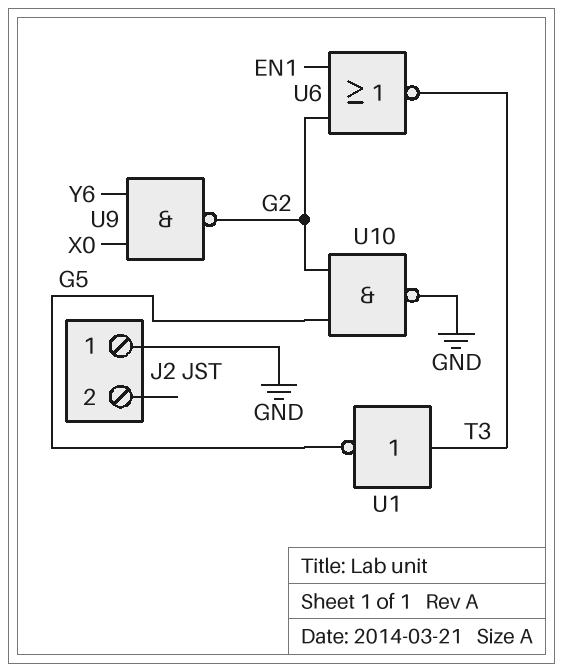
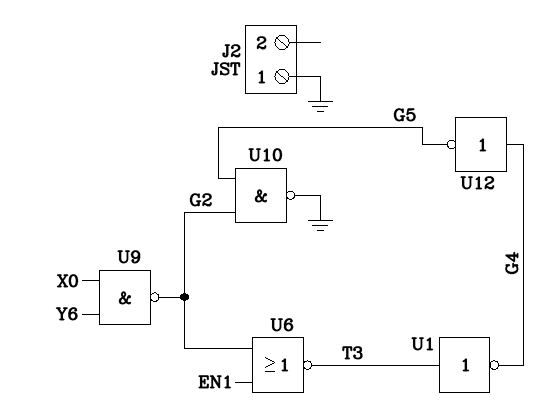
U1: NOT (in T3, out G5) -> NOT (in T3, out G4)
U12: none -> NOT (in G4, out G5)

